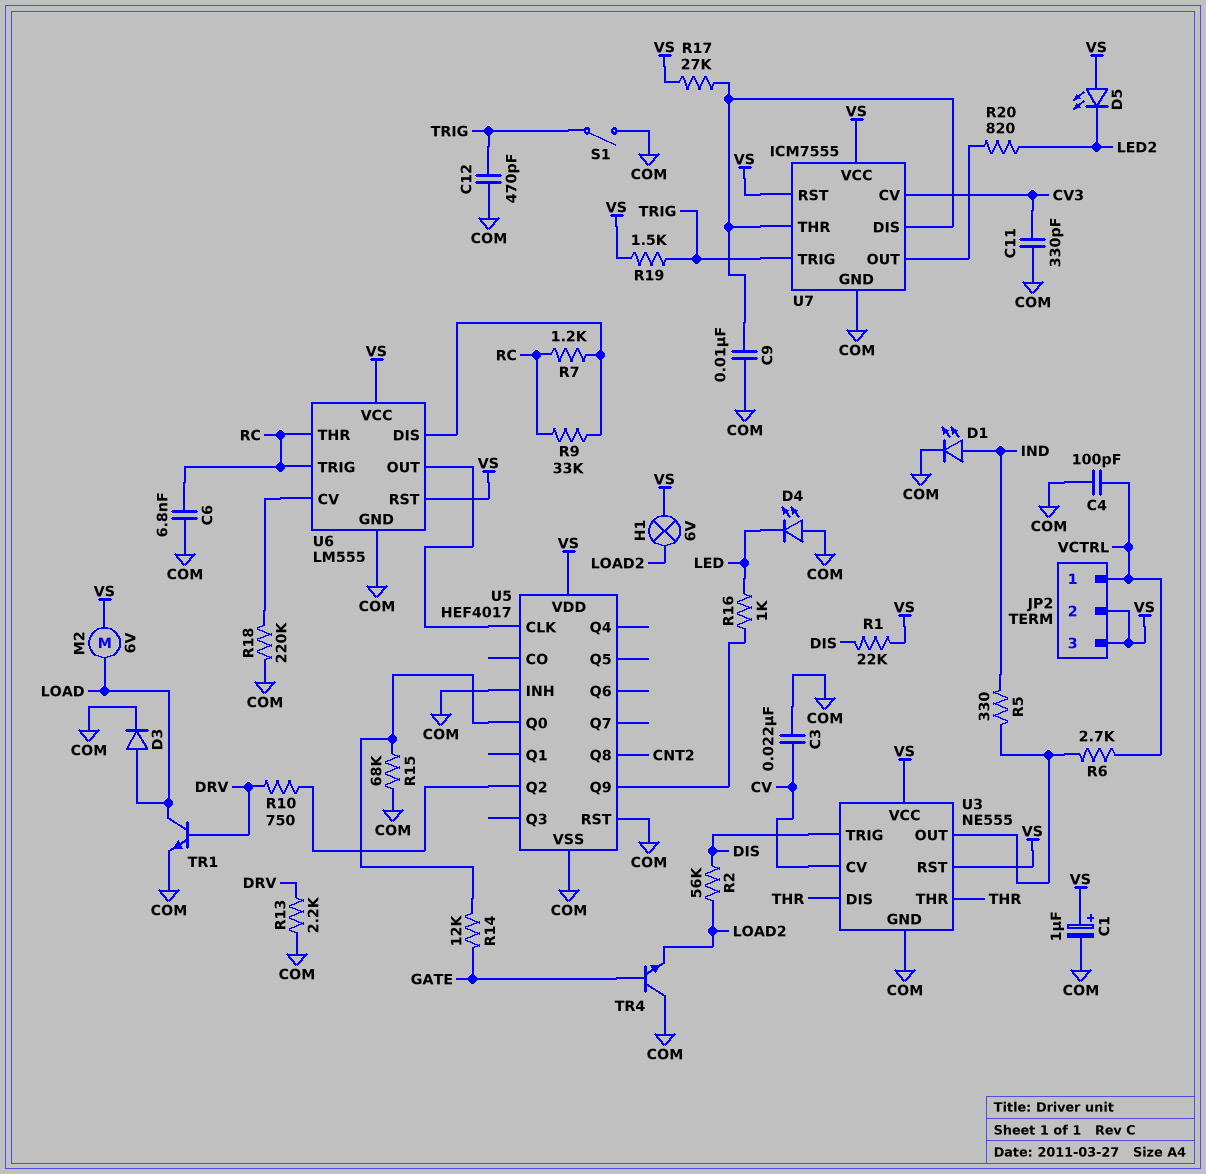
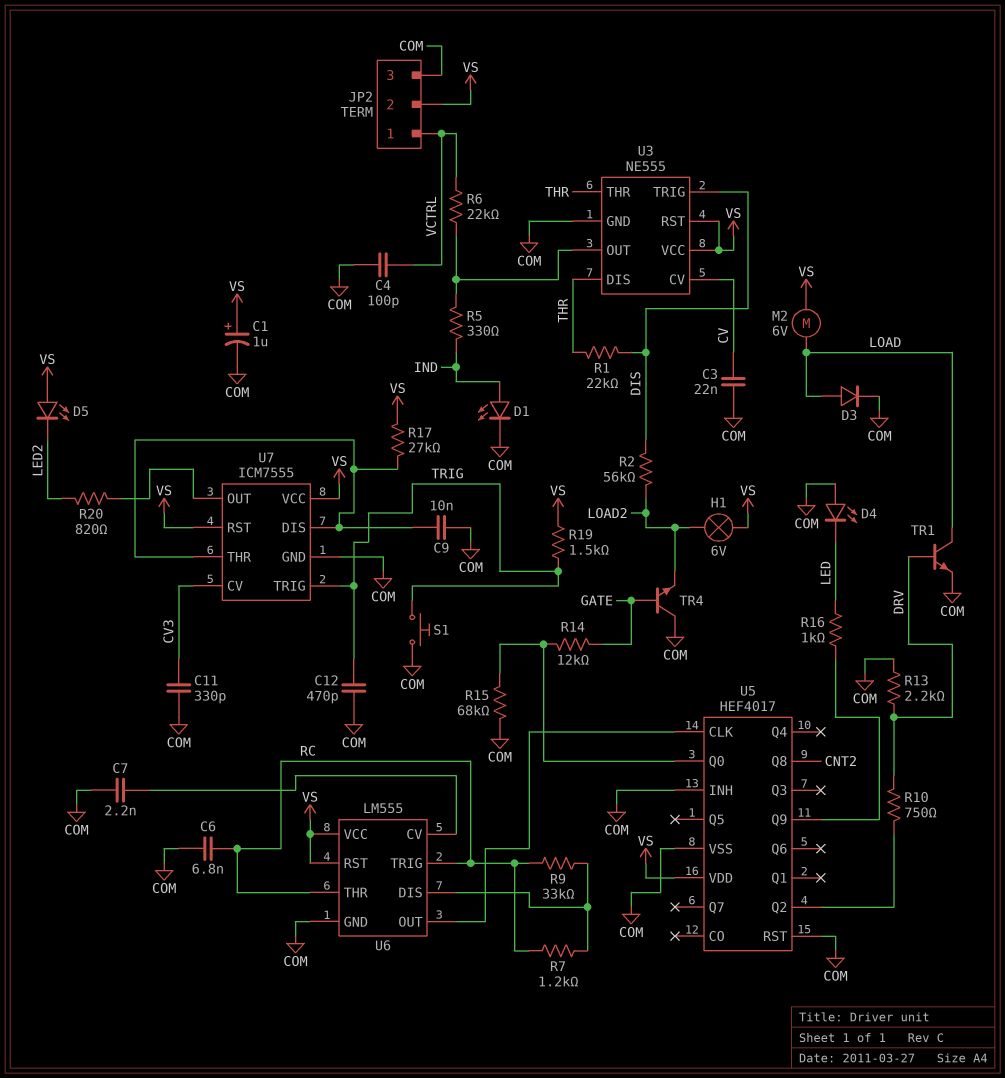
C7: none -> 2.2nF (COM, U6/CV)
JP2 pin 3: VS -> COM
R1: 22k (DIS, VS) -> 22k (DIS, THR)
R6: 2.7k (U3/OUT, VCTRL) -> 22k (U3/OUT, VCTRL)
R18: 220k (COM, U6/CV) -> none
S1: switch (COM, TRIG) -> button (COM, TRIG)

